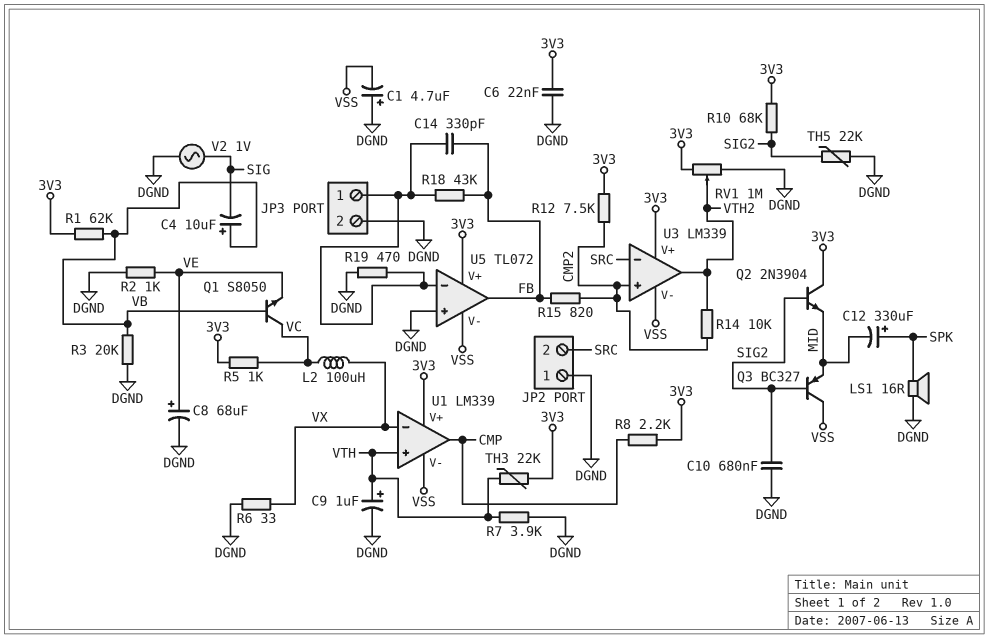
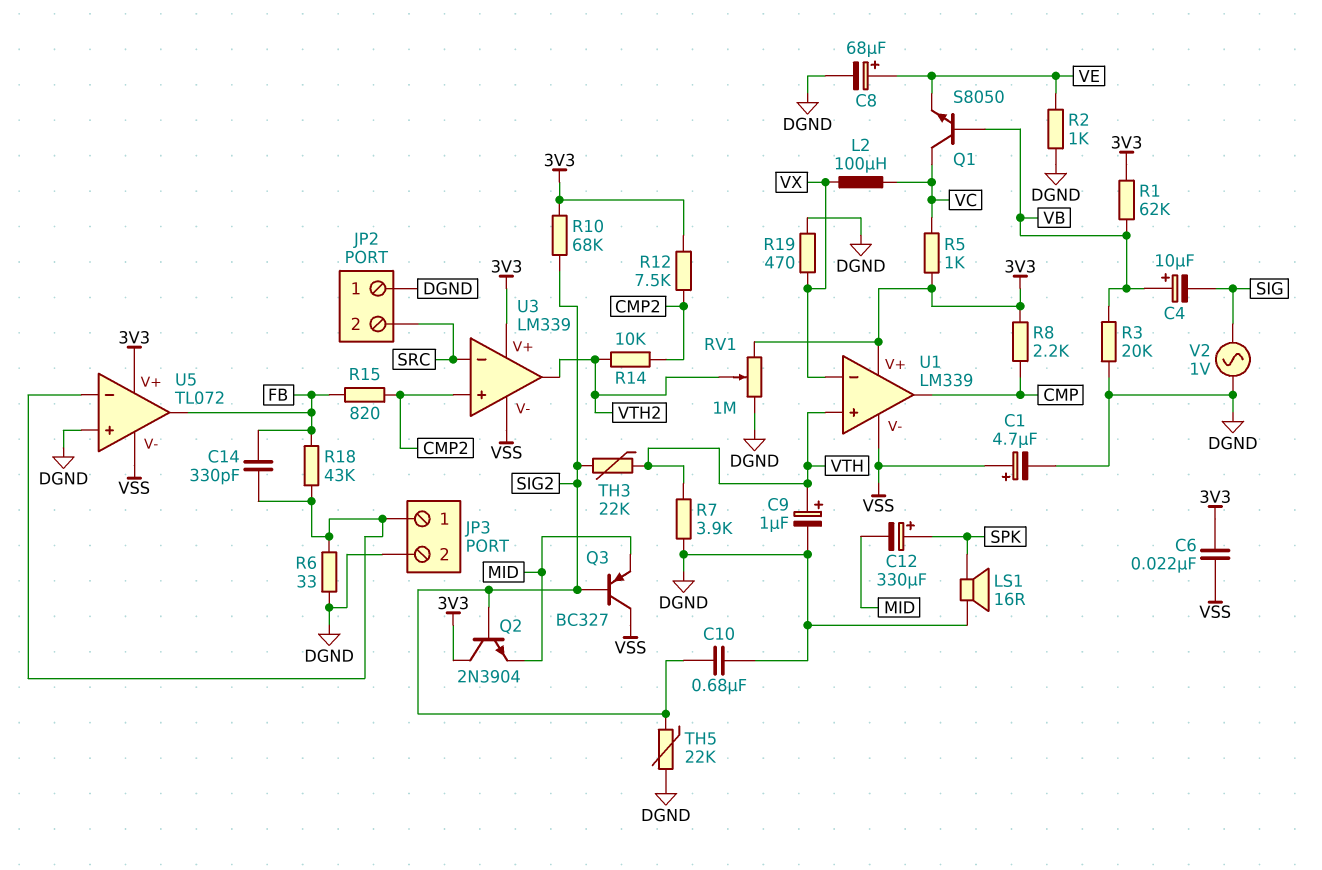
C1: 4.7uF (plus DGND, minus VSS) -> 4.7uF (plus VSS, minus DGND)
C6: 22nF (3V3, DGND) -> 22nF (3V3, VSS)
R6: 33 (DGND, VX) -> 33 (DGND, JP3/1)
R19: 470 (DGND, JP3/1) -> 470 (DGND, VX)
TH3: 22k (3V3, VTH) -> 22k (SIG2, VTH)

